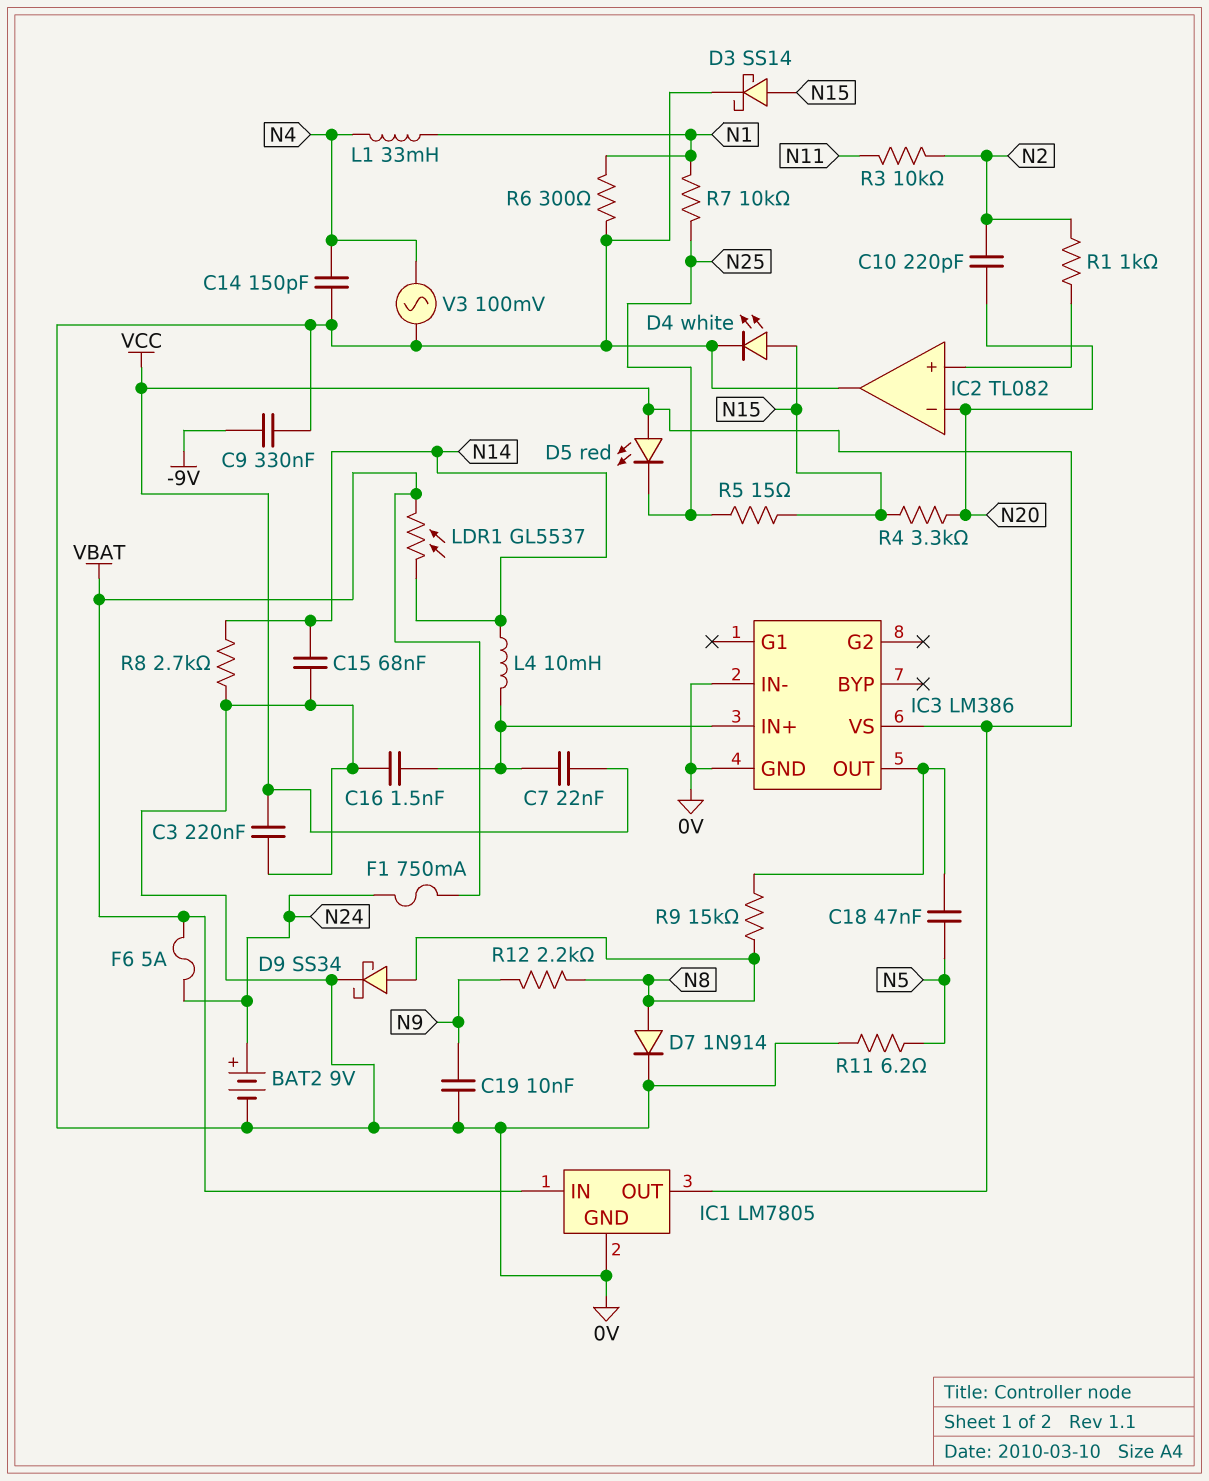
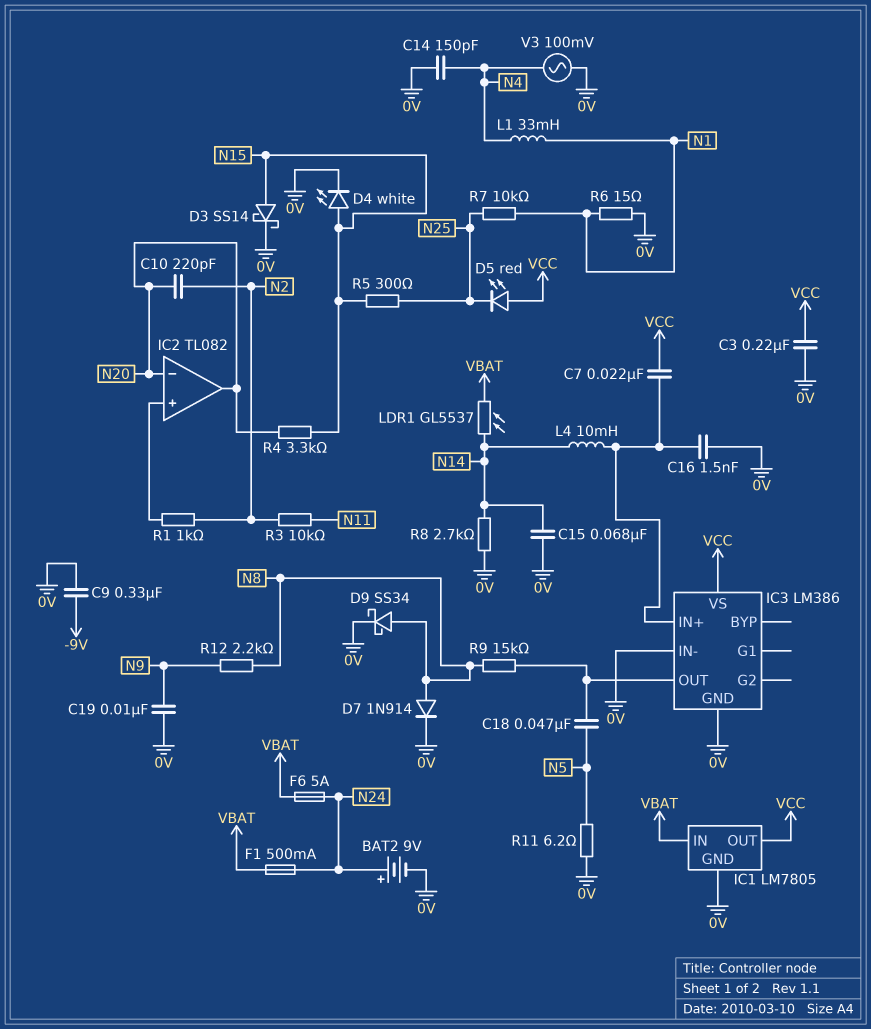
F1: 750mA (N24, VBAT) -> 500mA (N24, VBAT)
IC2 pin out: 0V -> N20
R5: 15 (N15, N25) -> 300 (N15, N25)
R6: 300 (0V, N1) -> 15 (0V, N1)

